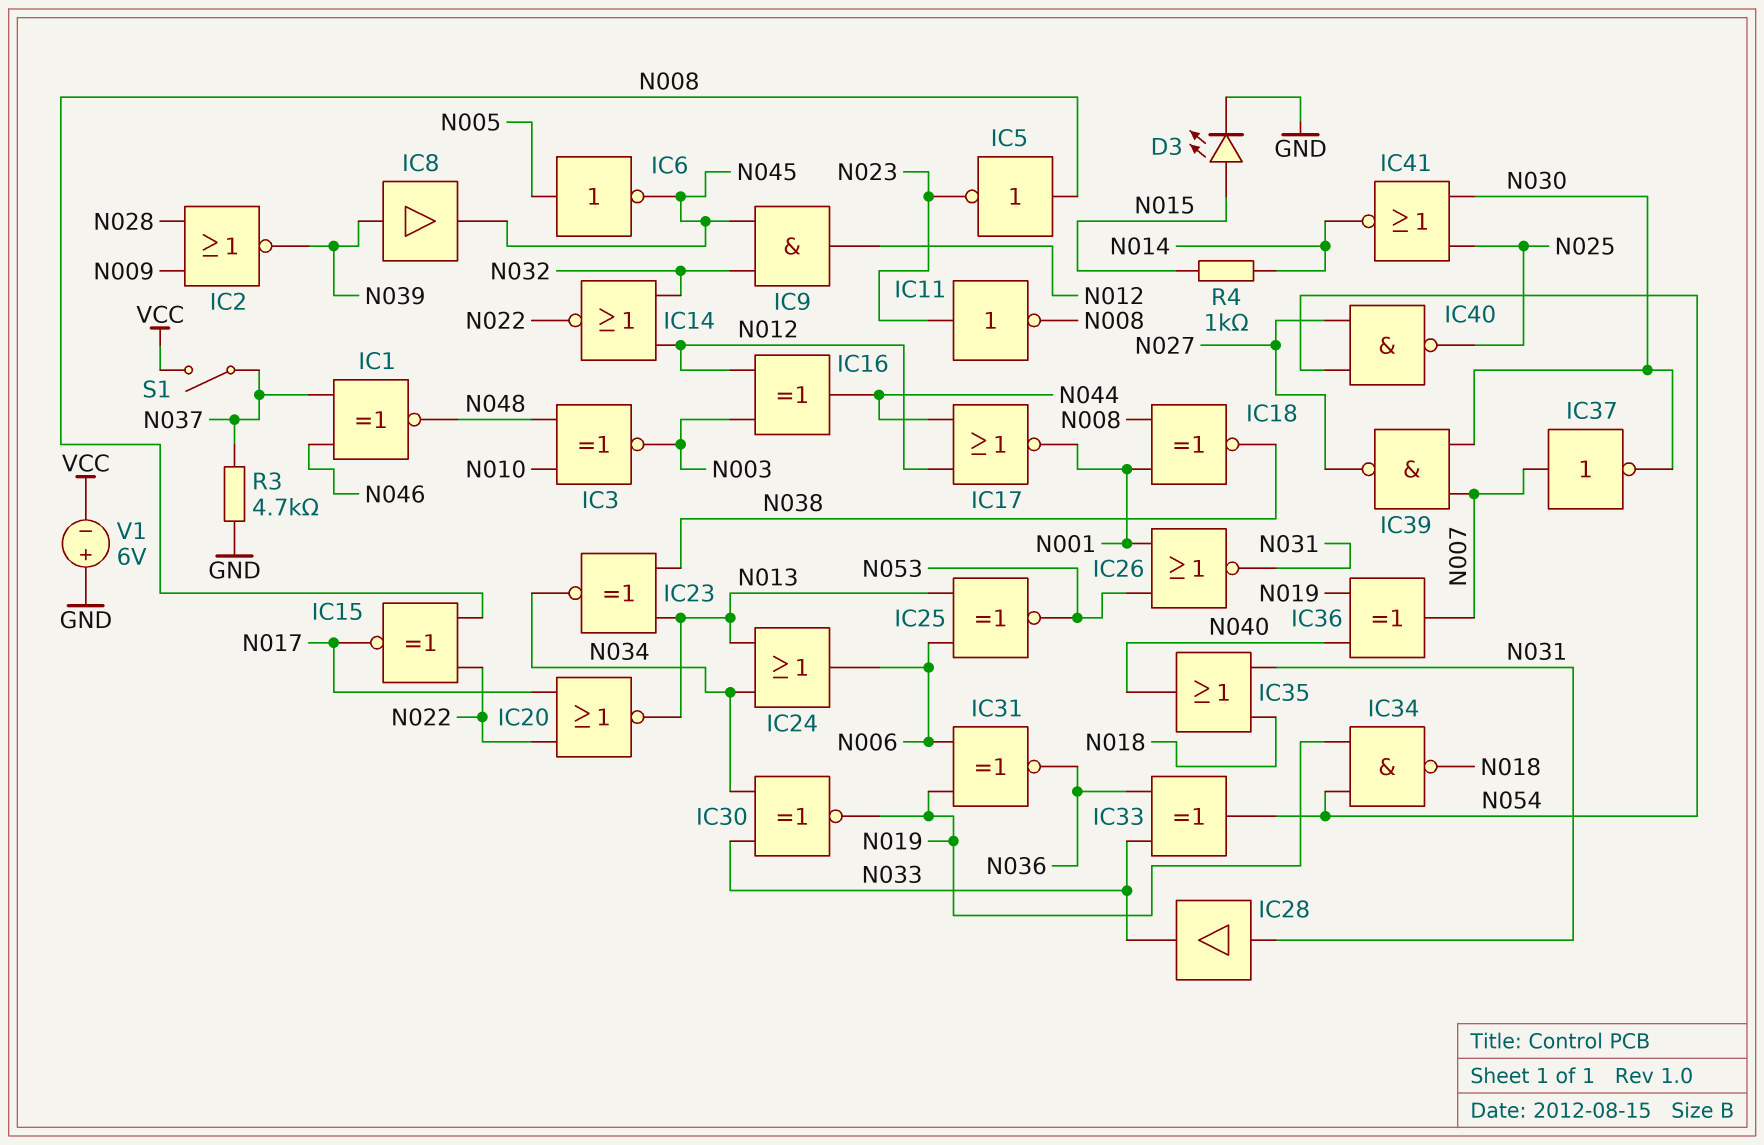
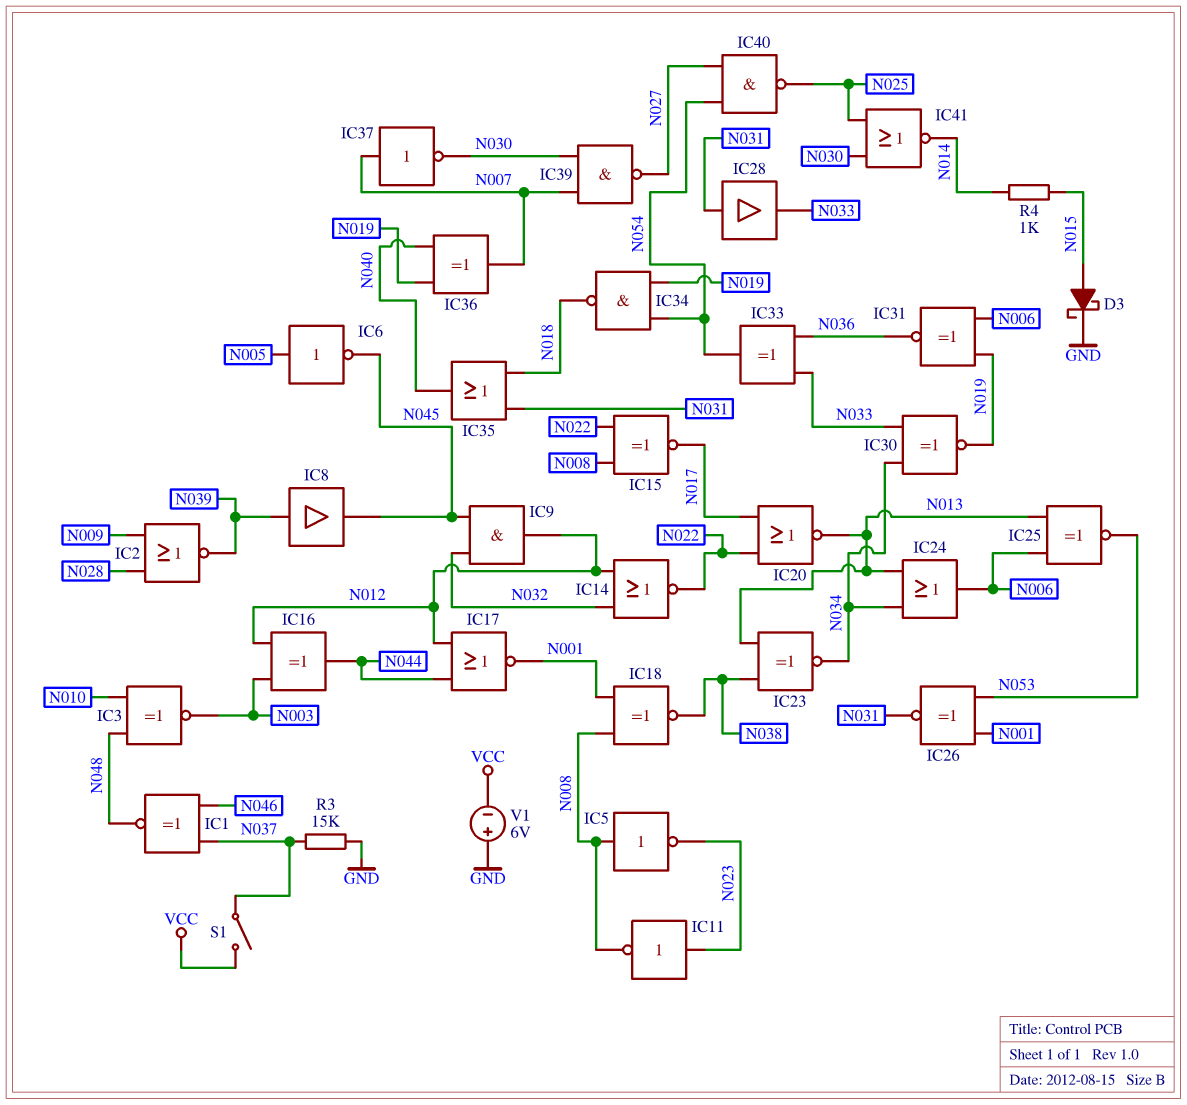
D3: LED (A N015, K GND) -> schottky (A N015, K GND)
IC26: NOR (in N001, in N053, out N031) -> XNOR (in N001, in N053, out N031)
R3: 4.7k (GND, N037) -> 15k (GND, N037)

